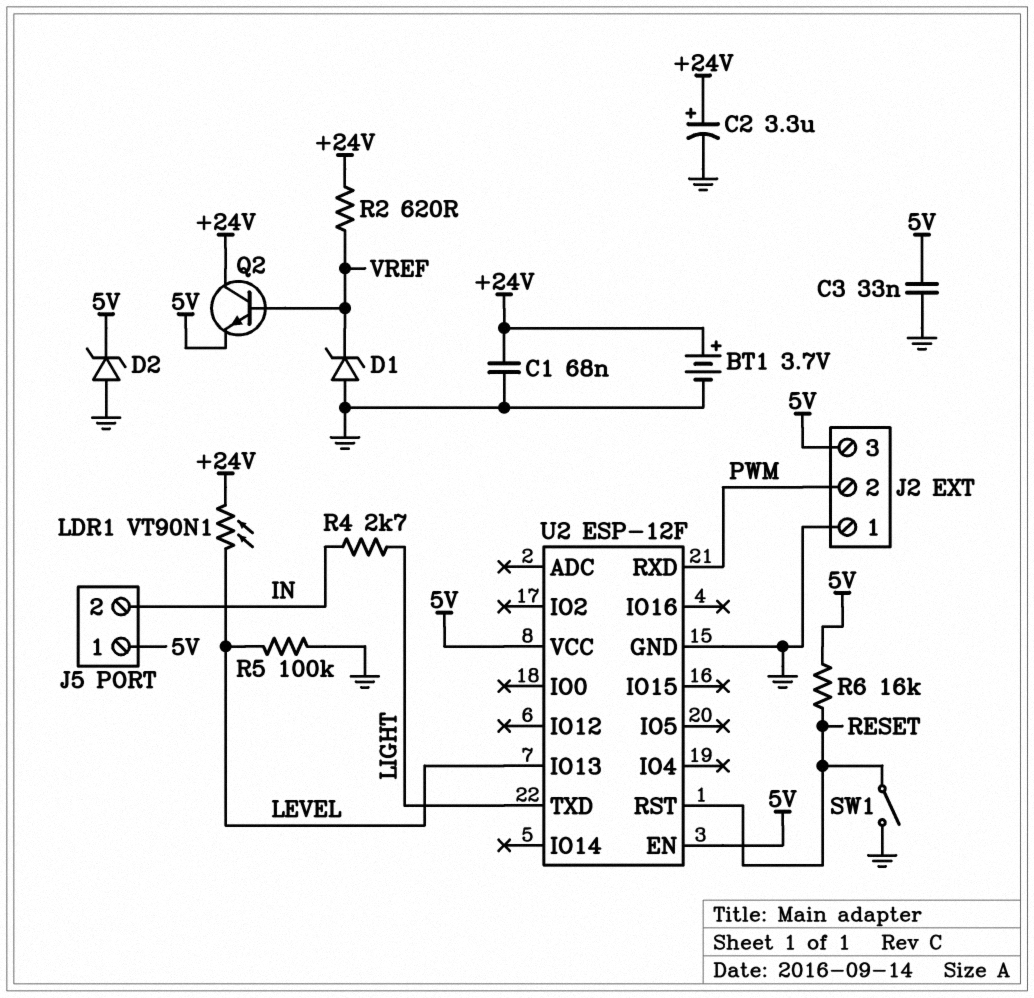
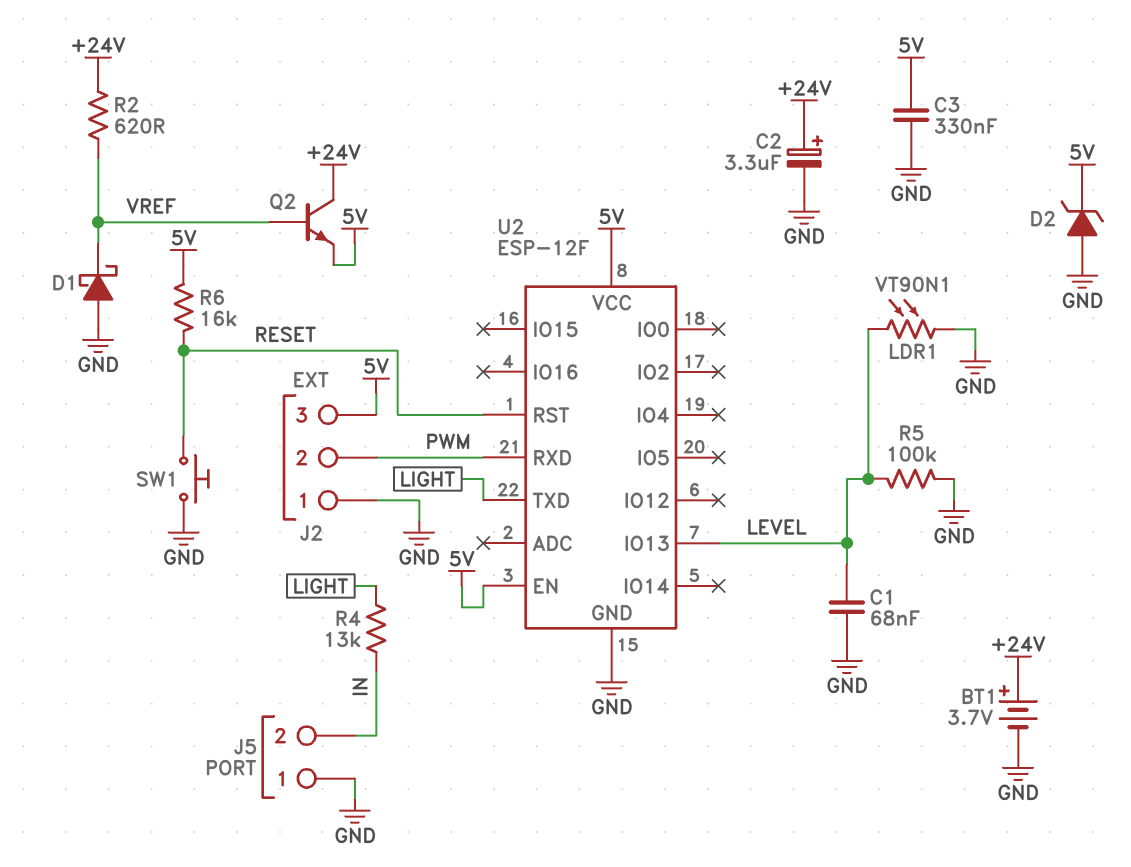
C1: 68nF (+24V, GND) -> 68nF (GND, LEVEL)
C3: 33nF (5V, GND) -> 330nF (5V, GND)
D1: zener (A GND, K VREF) -> schottky (A GND, K VREF)
J5 pin 1: 5V -> GND
LDR1: VT90N1 (+24V, LEVEL) -> VT90N1 (GND, LEVEL)
R4: 2.7k (IN, LIGHT) -> 13k (IN, LIGHT)
SW1: switch (GND, RESET) -> button (GND, RESET)

